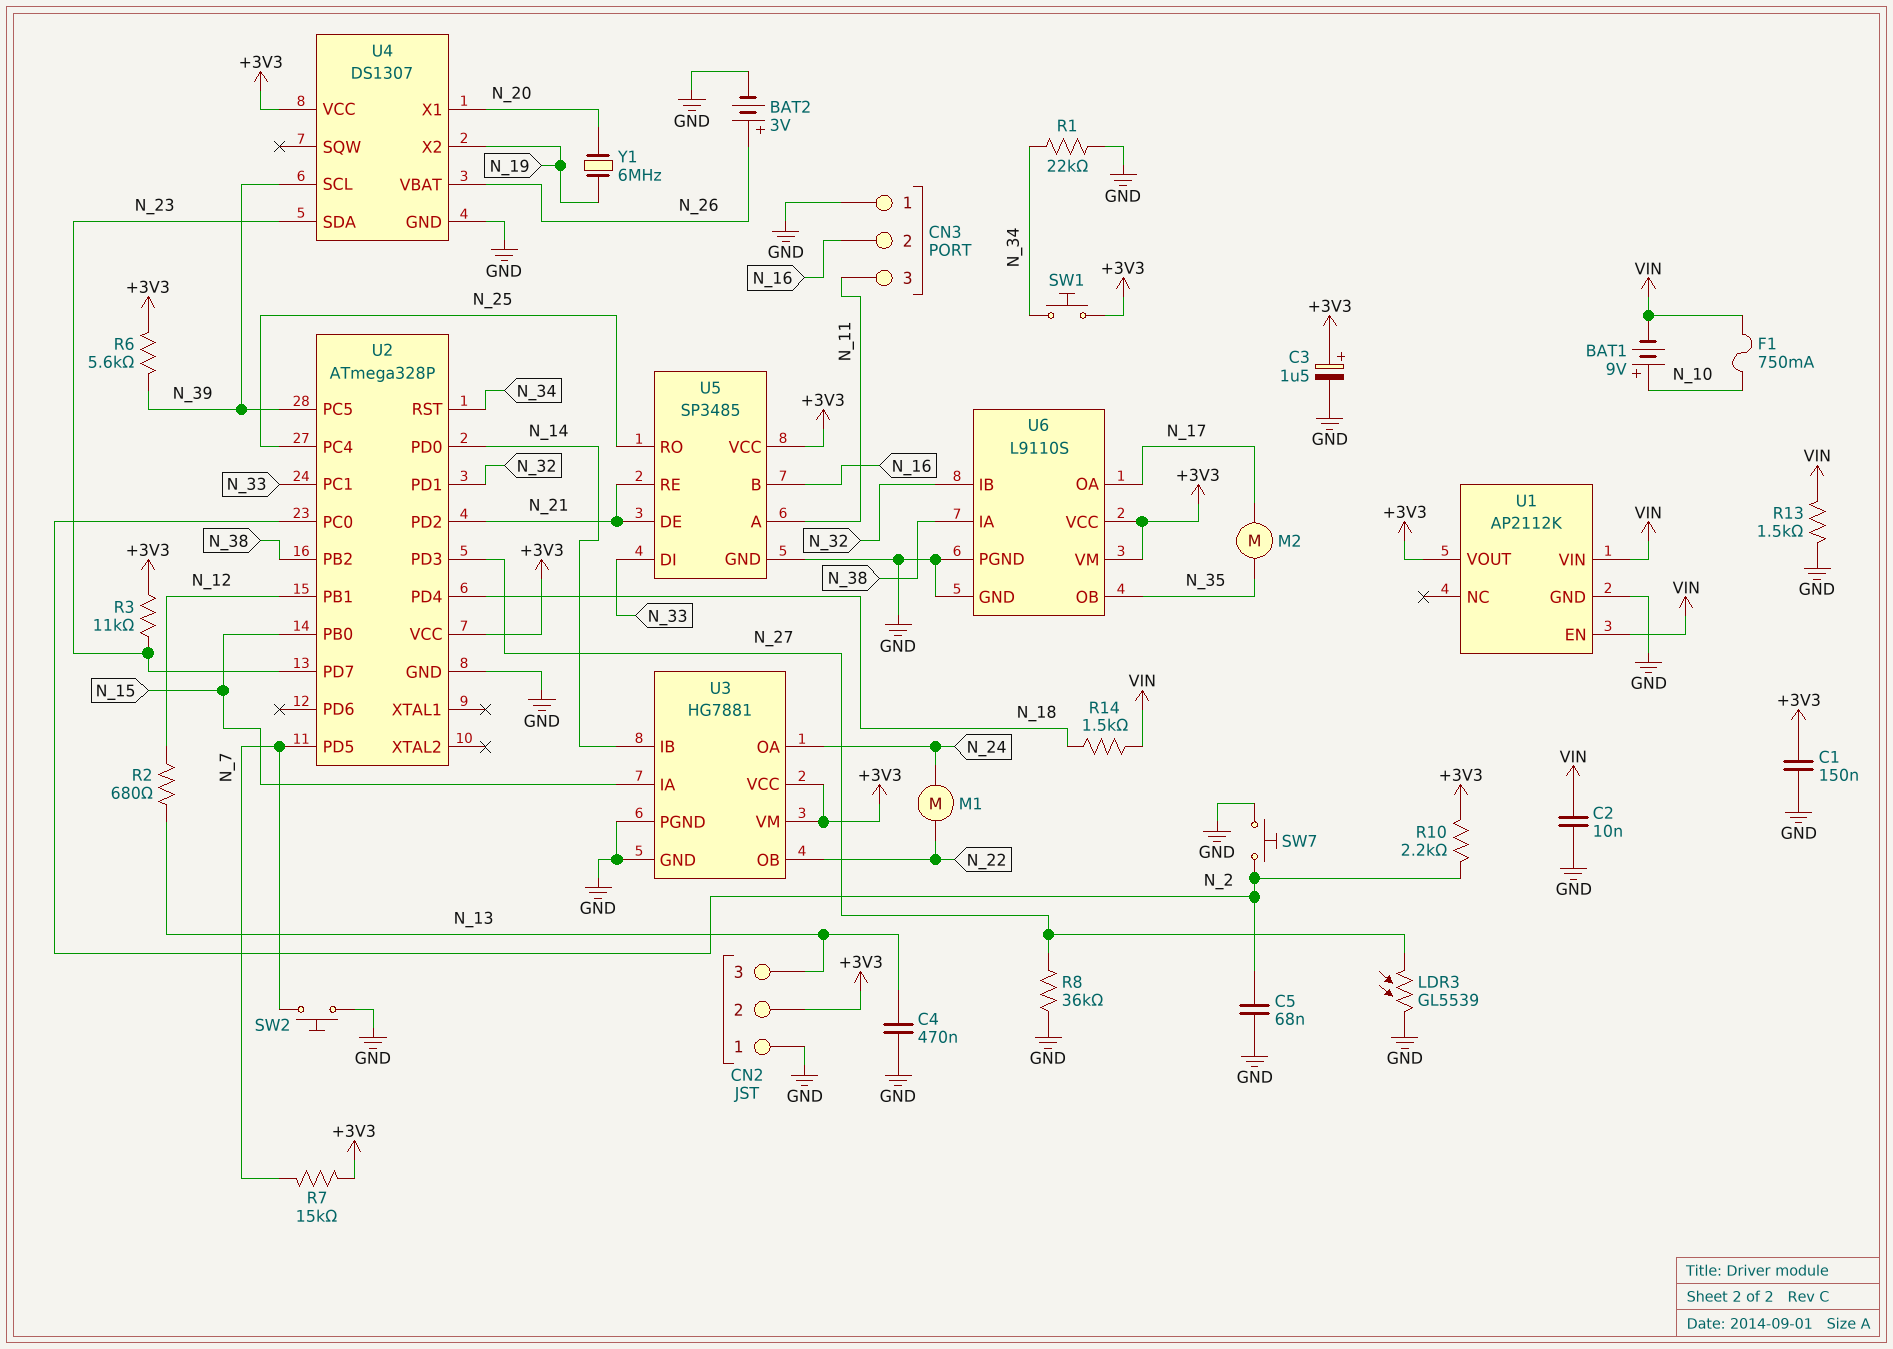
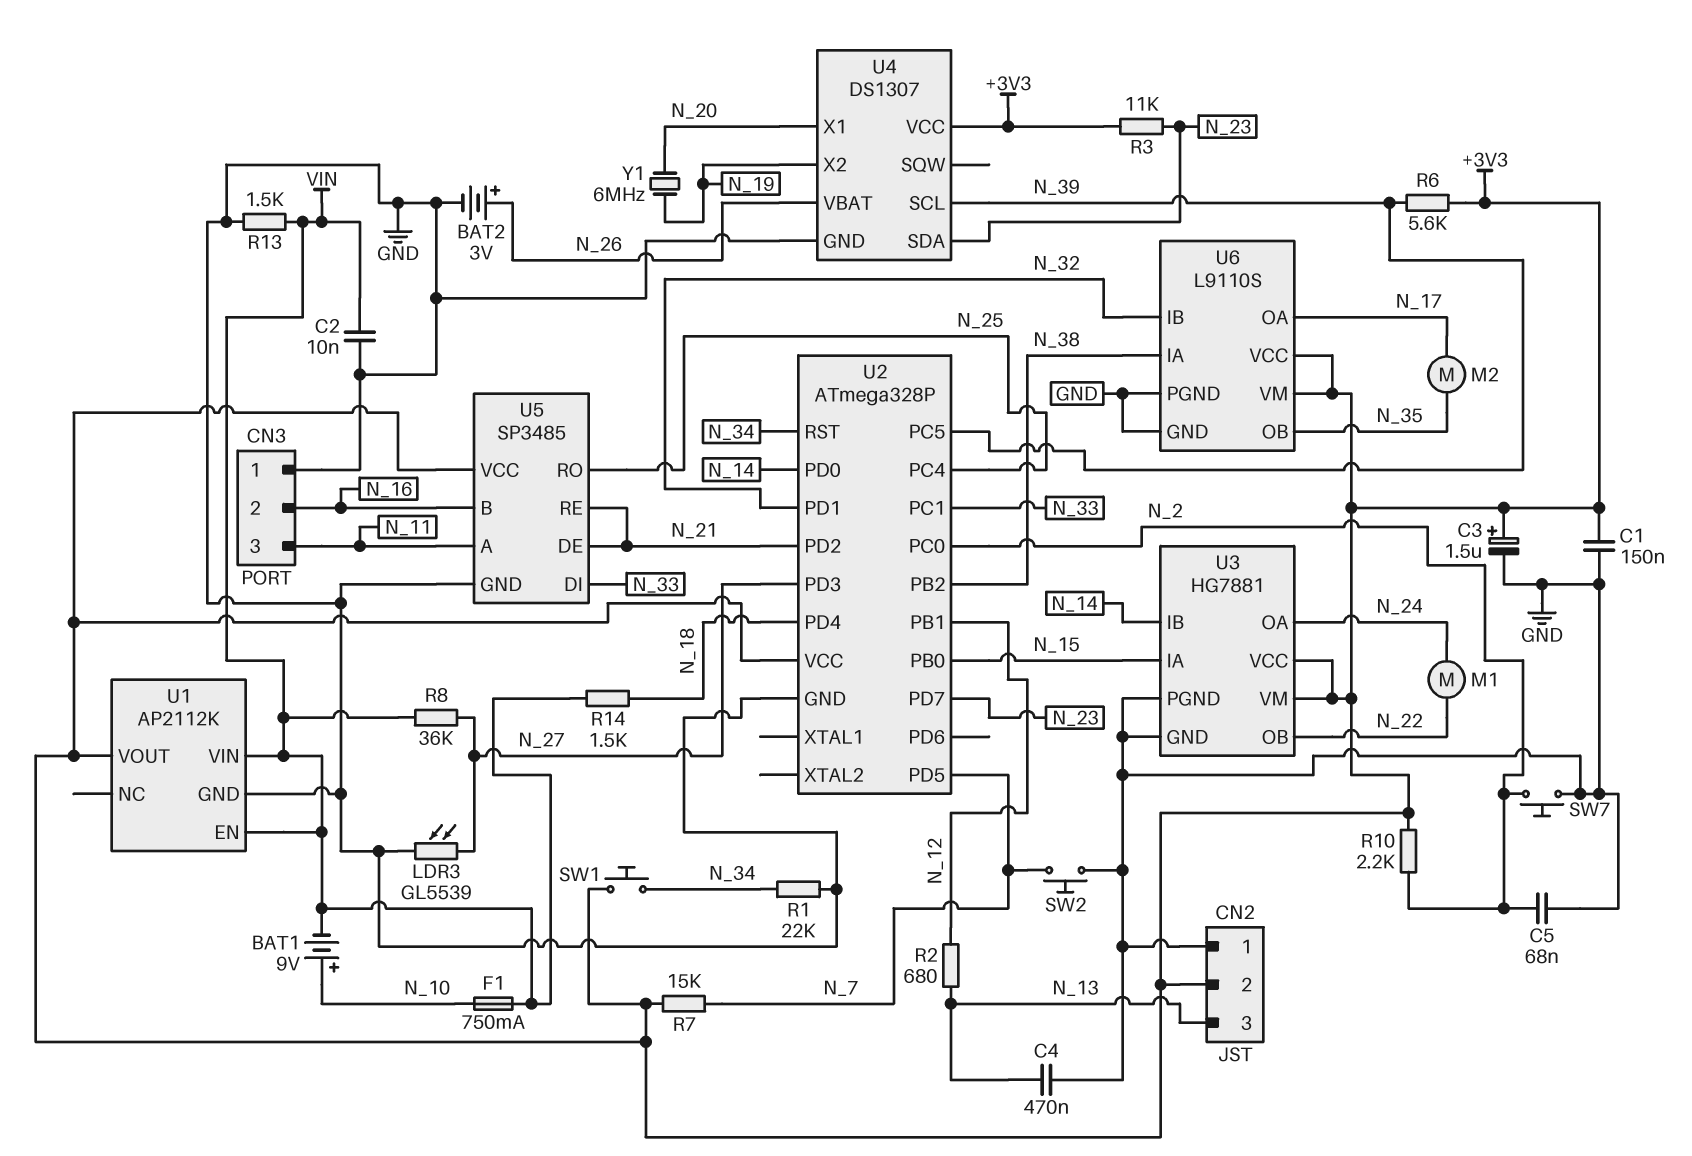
R8: 36k (GND, N_27) -> 36k (N_27, VIN)

